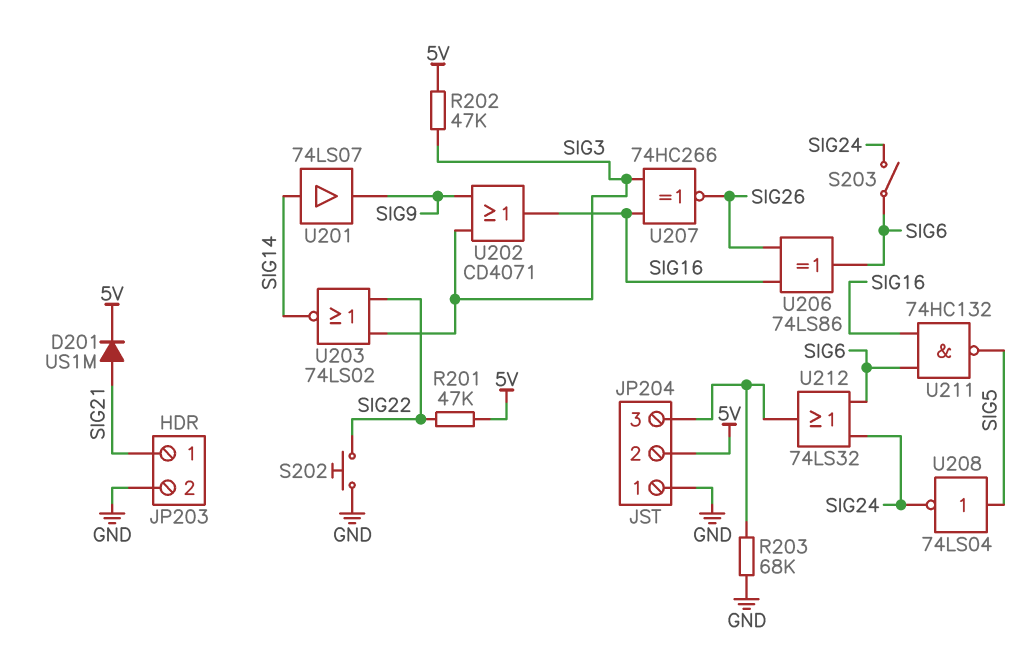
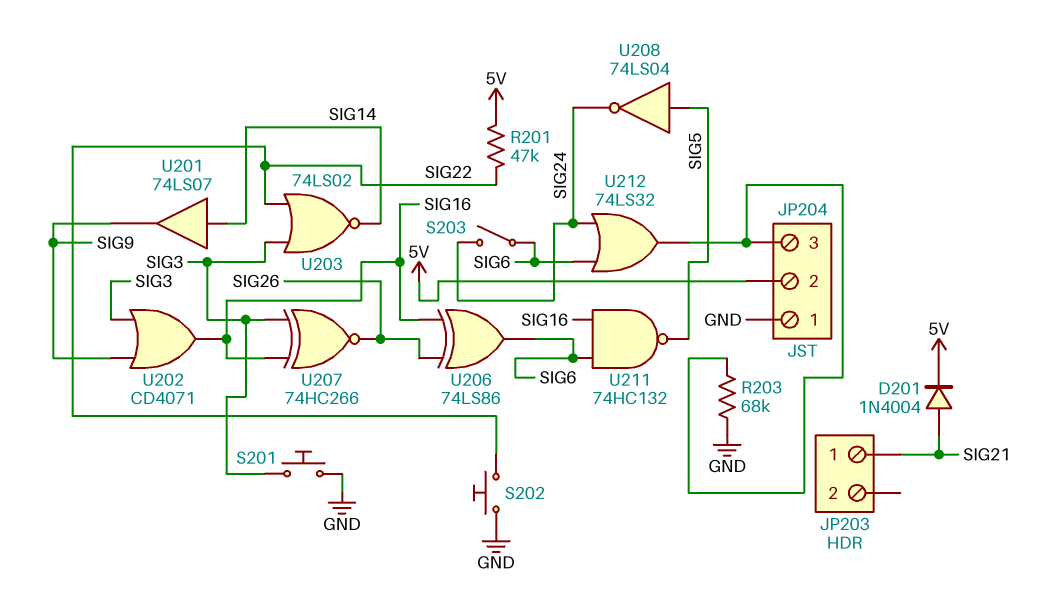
D201: diode US1M (A SIG21, K 5V) -> diode 1N4004 (A SIG21, K 5V)
JP203 pin 2: GND -> none
R202: 47k (5V, SIG3) -> none
S201: none -> button (GND, SIG3)

